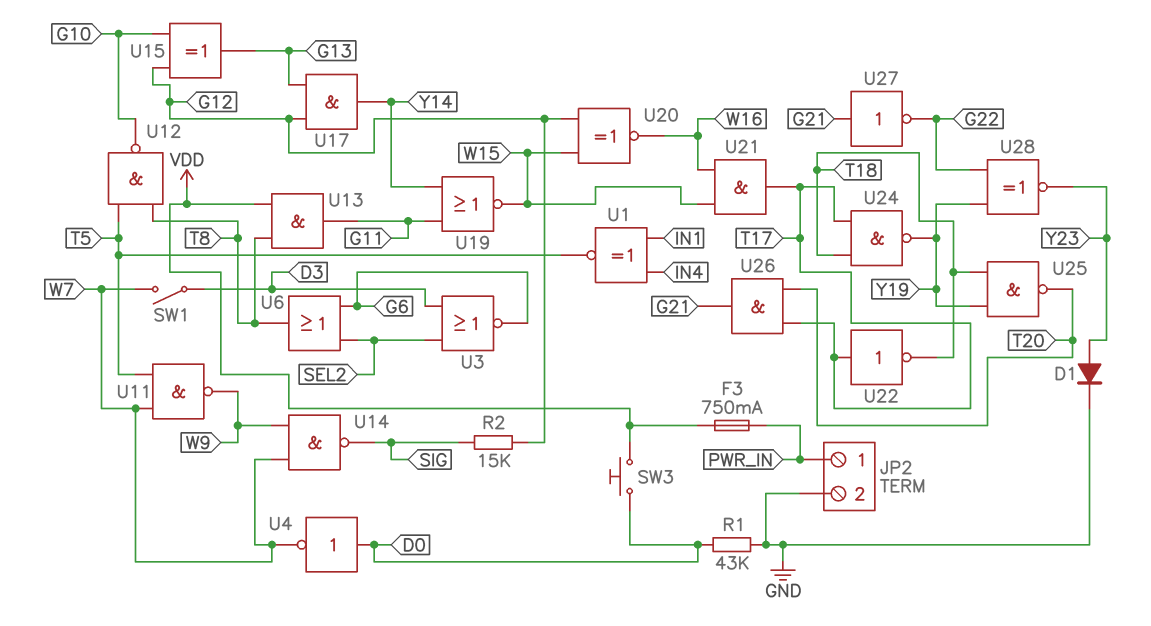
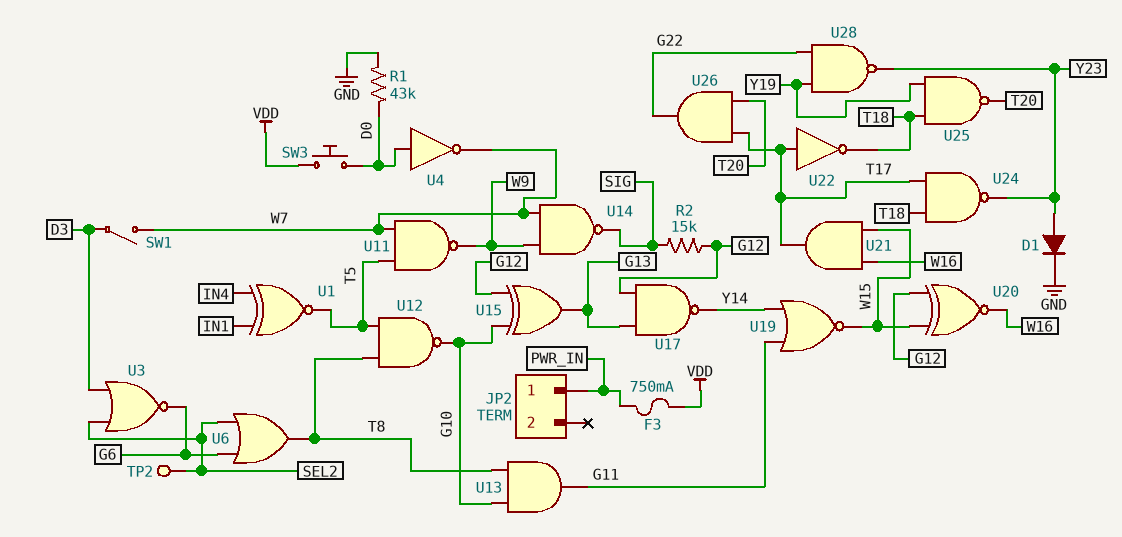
JP2 pin 2: GND -> none
TP2: none -> test point (SEL2)
U13: AND (in T8, in VDD, out G11) -> AND (in G10, in T8, out G11)
U17: AND (in G12, in G13, out Y14) -> NAND (in G12, in G13, out Y14)
U24: NAND (in T17, in T18, out Y19) -> NAND (in T17, in T18, out Y23)
U26: AND (in T17, in T20, out G21) -> AND (in T17, in T20, out G22)
U27: NOT (in G21, out G22) -> none
U28: XNOR (in G22, in Y19, out Y23) -> NAND (in G22, in Y19, out Y23)

